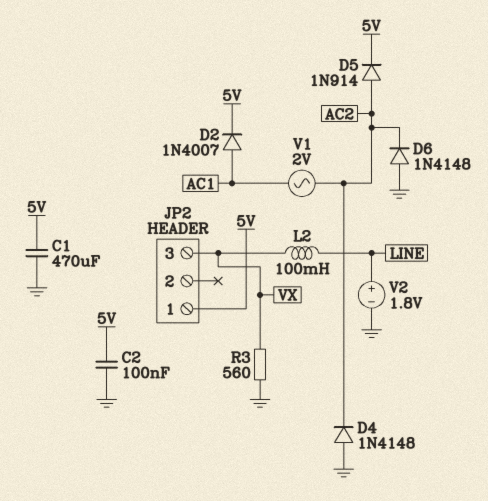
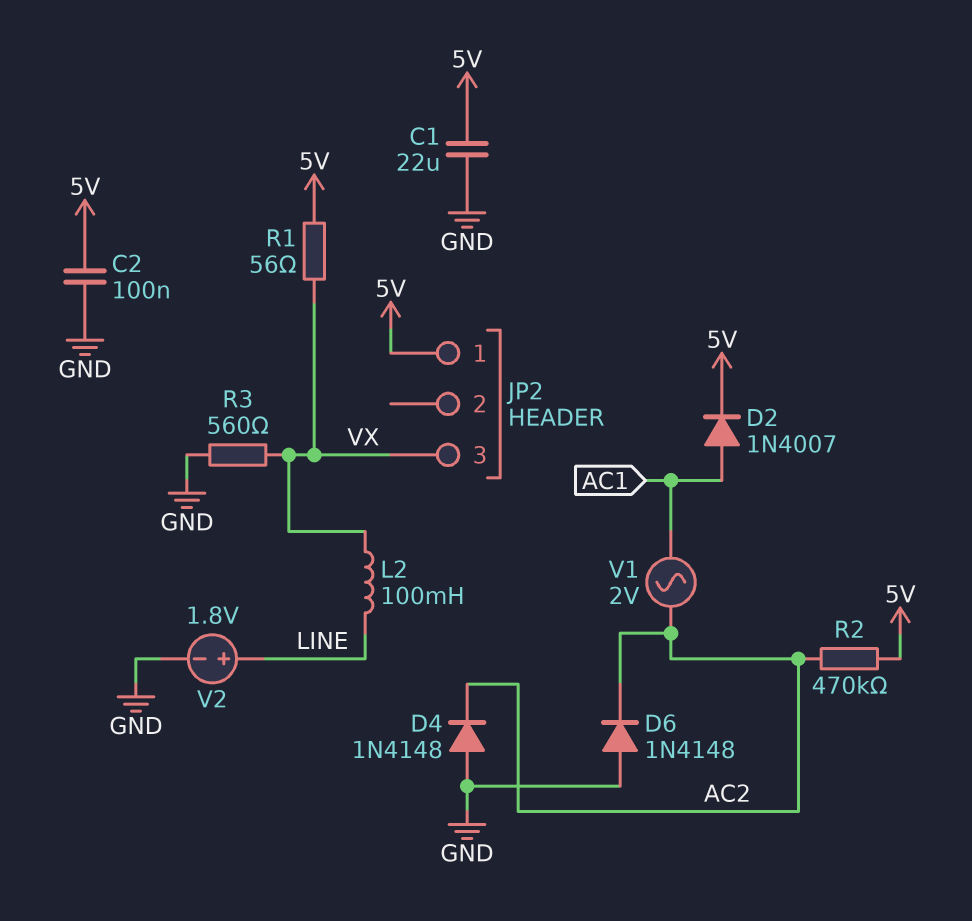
C1: 470uF (5V, GND) -> 22uF (5V, GND)
D5: diode 1N914 (A AC2, K 5V) -> none
R1: none -> 56 (5V, VX)
R2: none -> 470k (5V, AC2)

